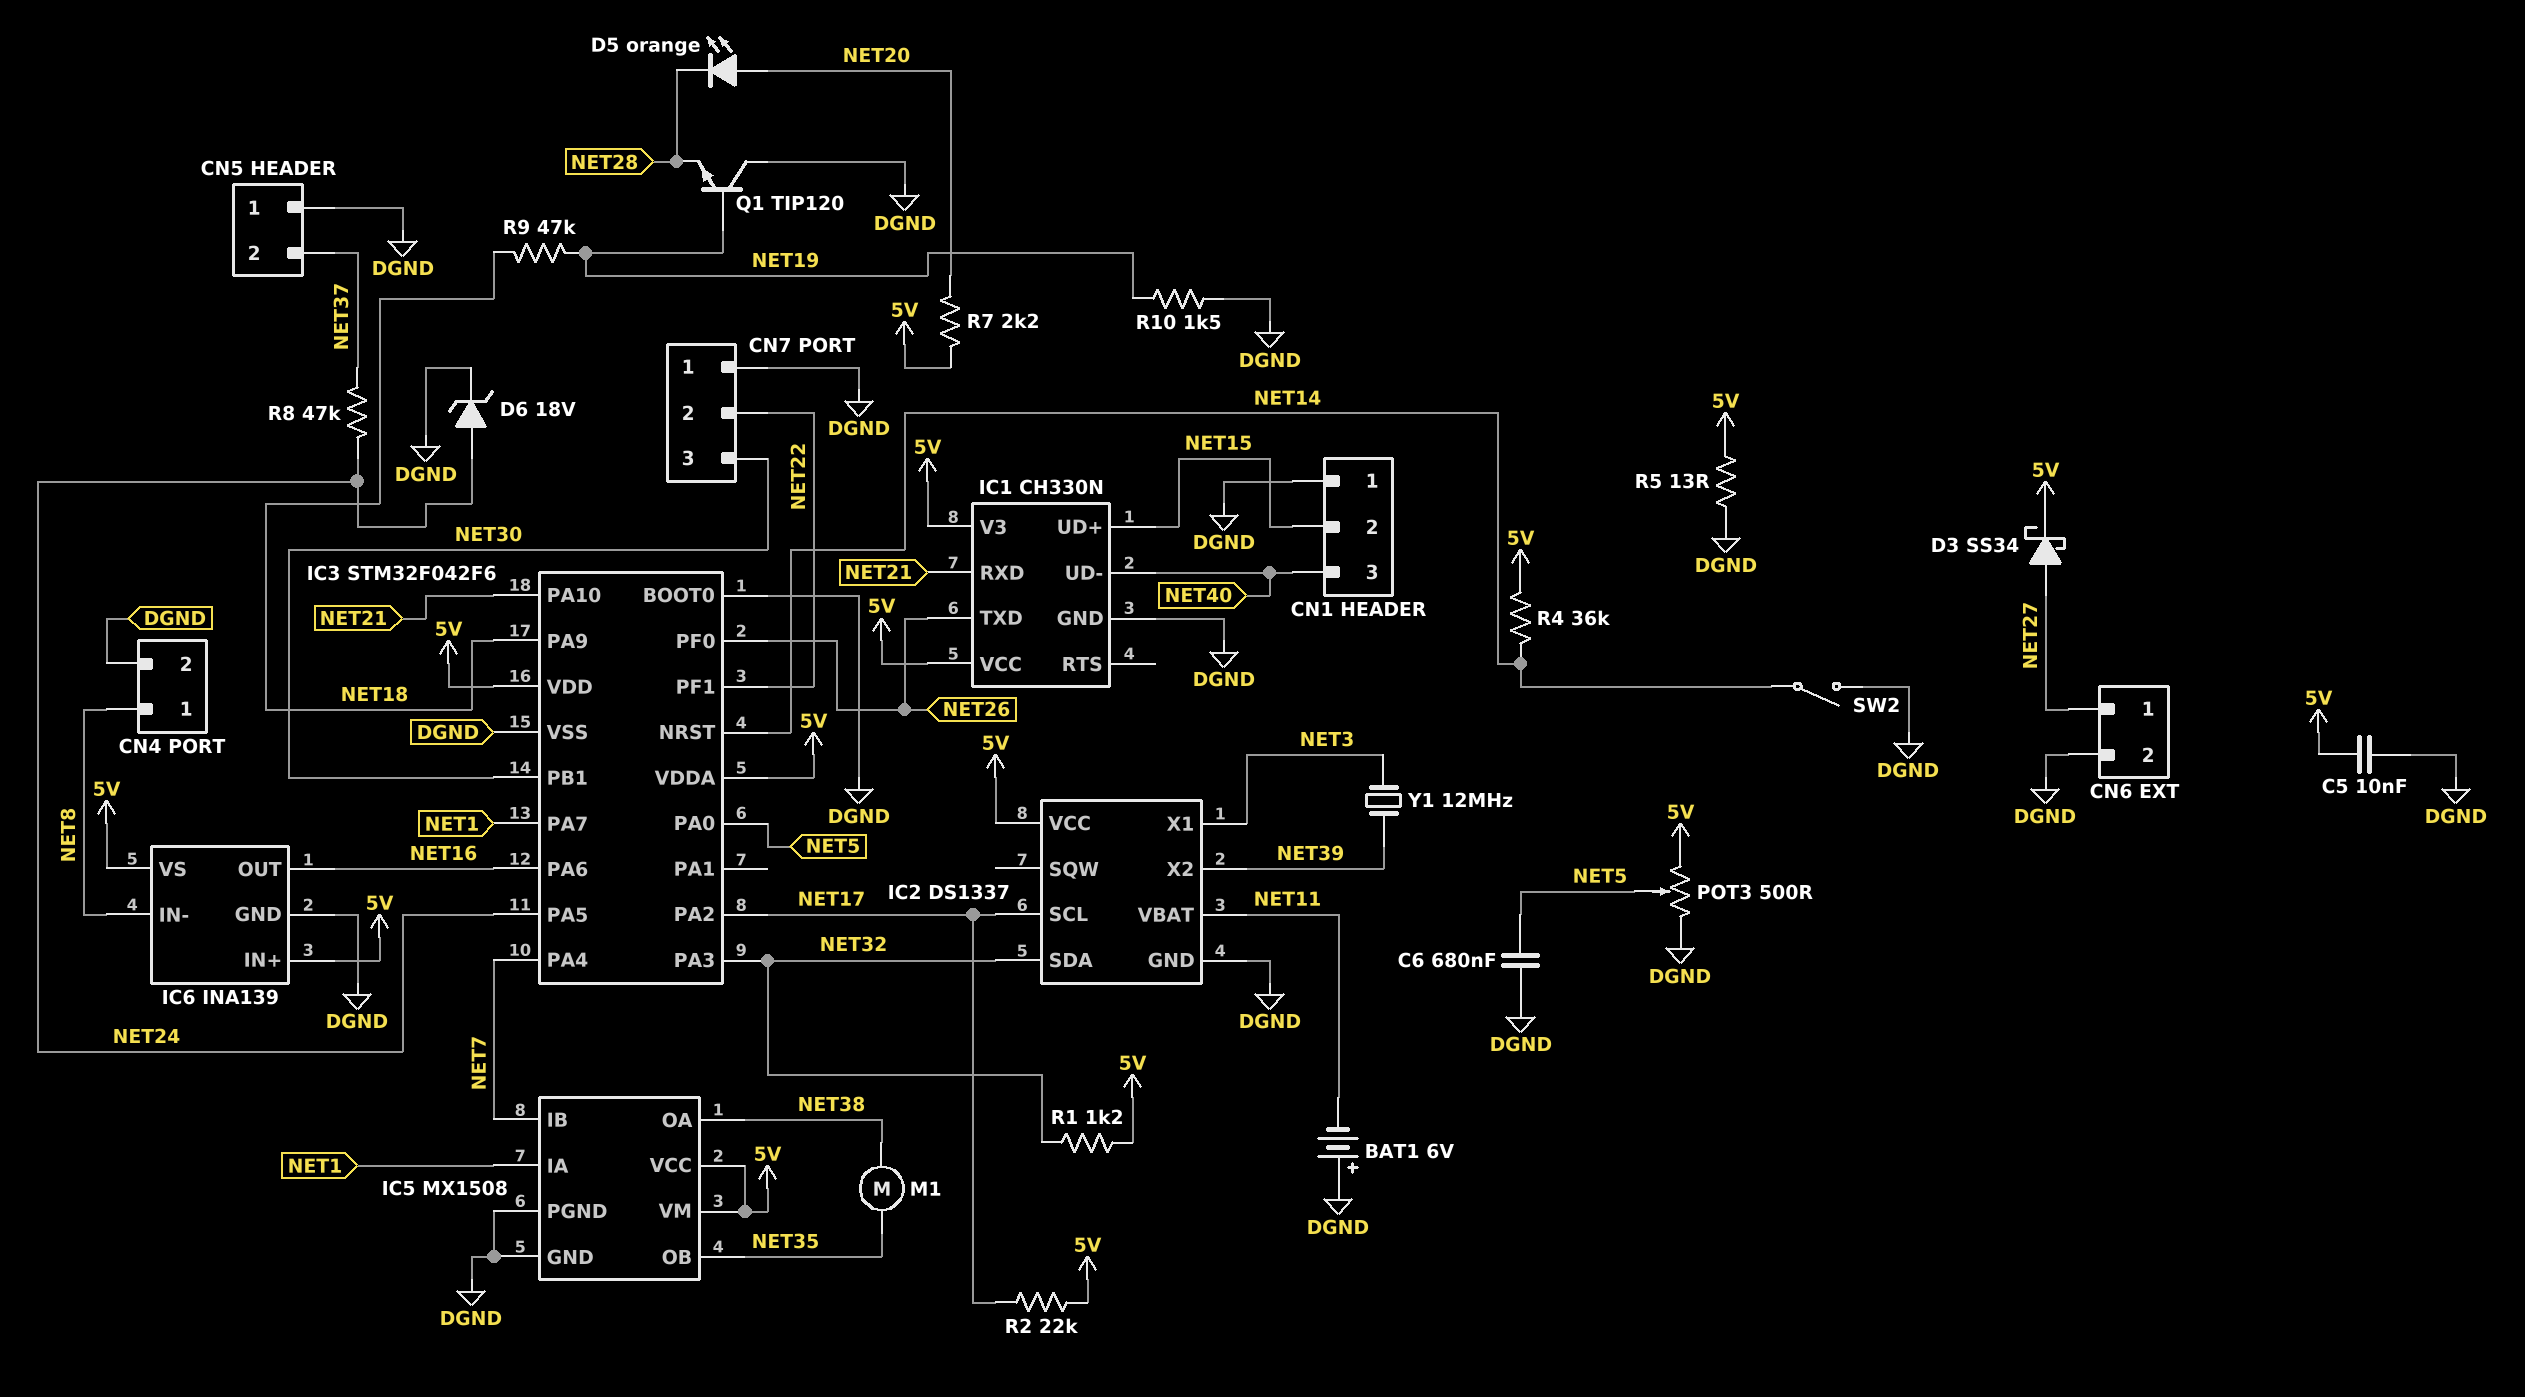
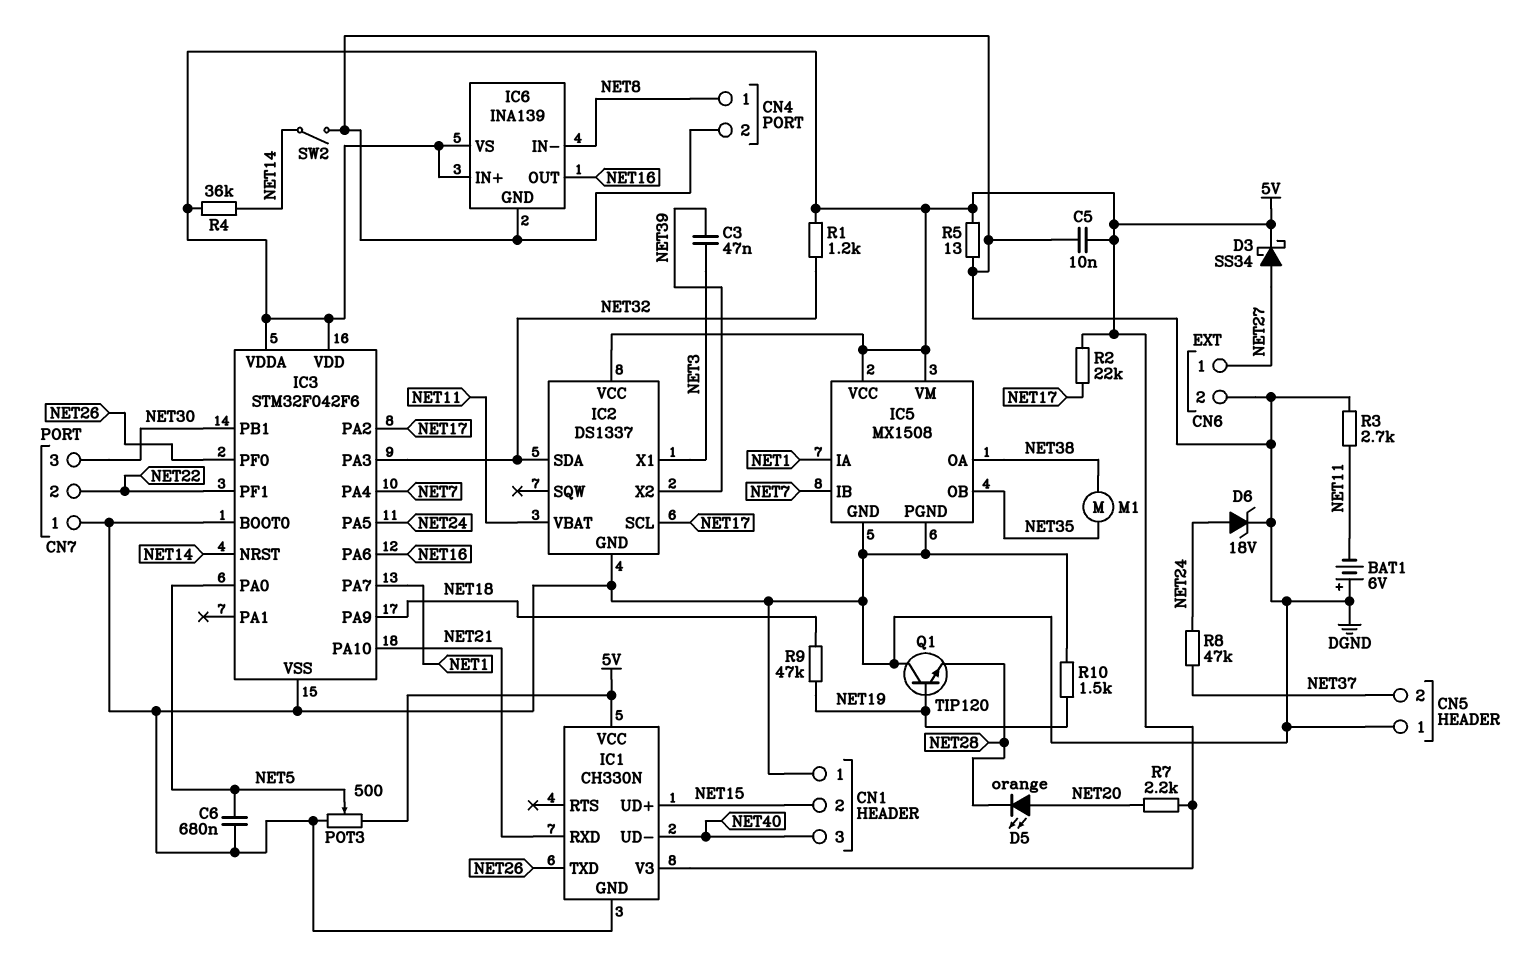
C3: none -> 47nF (NET3, NET39)
R3: none -> 2.7k (DGND, NET11)
Y1: 12MHz (NET3, NET39) -> none

